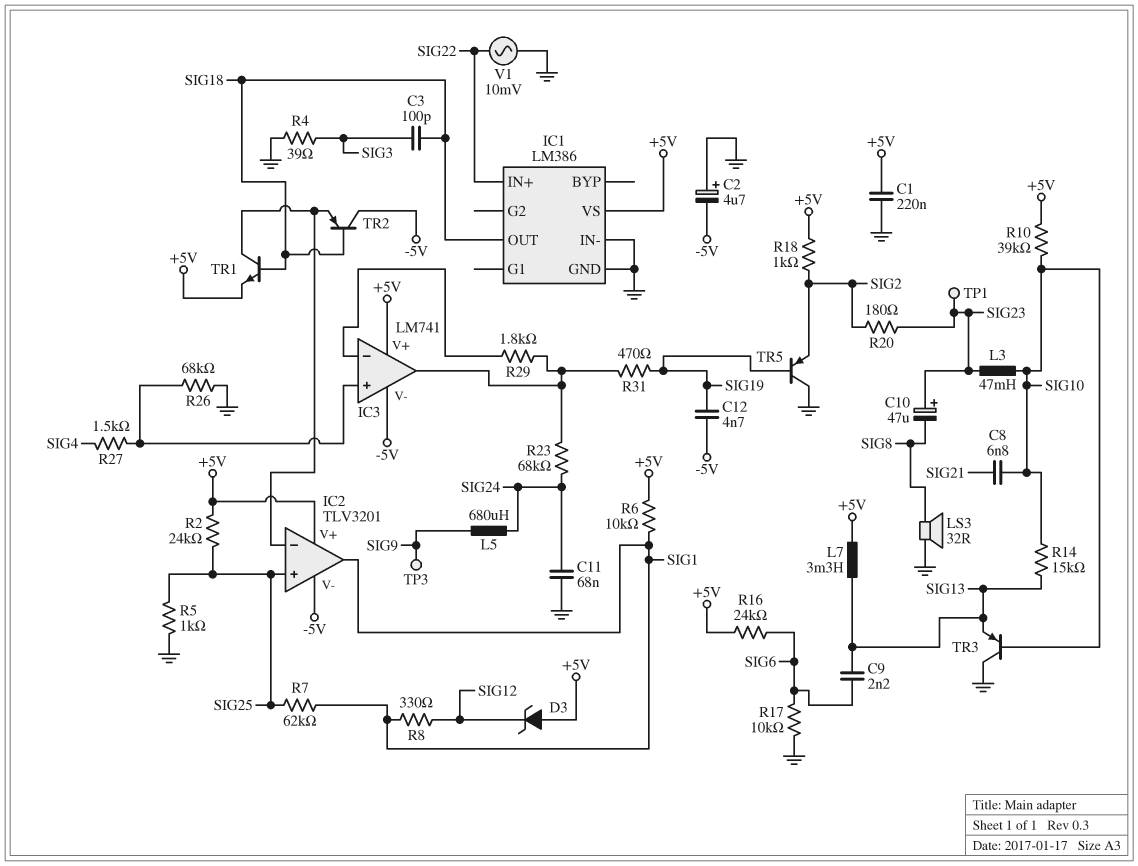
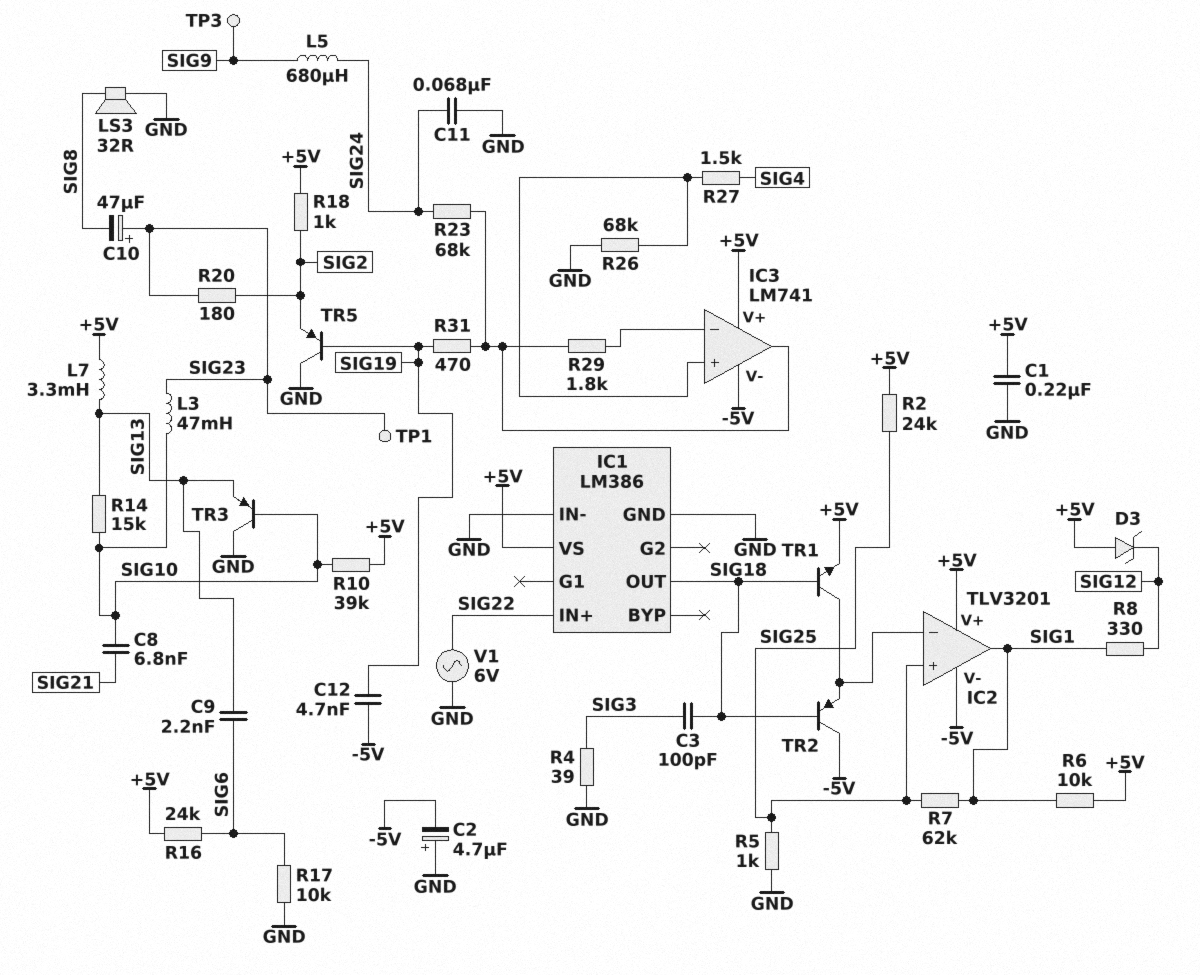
V1: AC 10mV (GND, SIG22) -> AC 6V (GND, SIG22)

